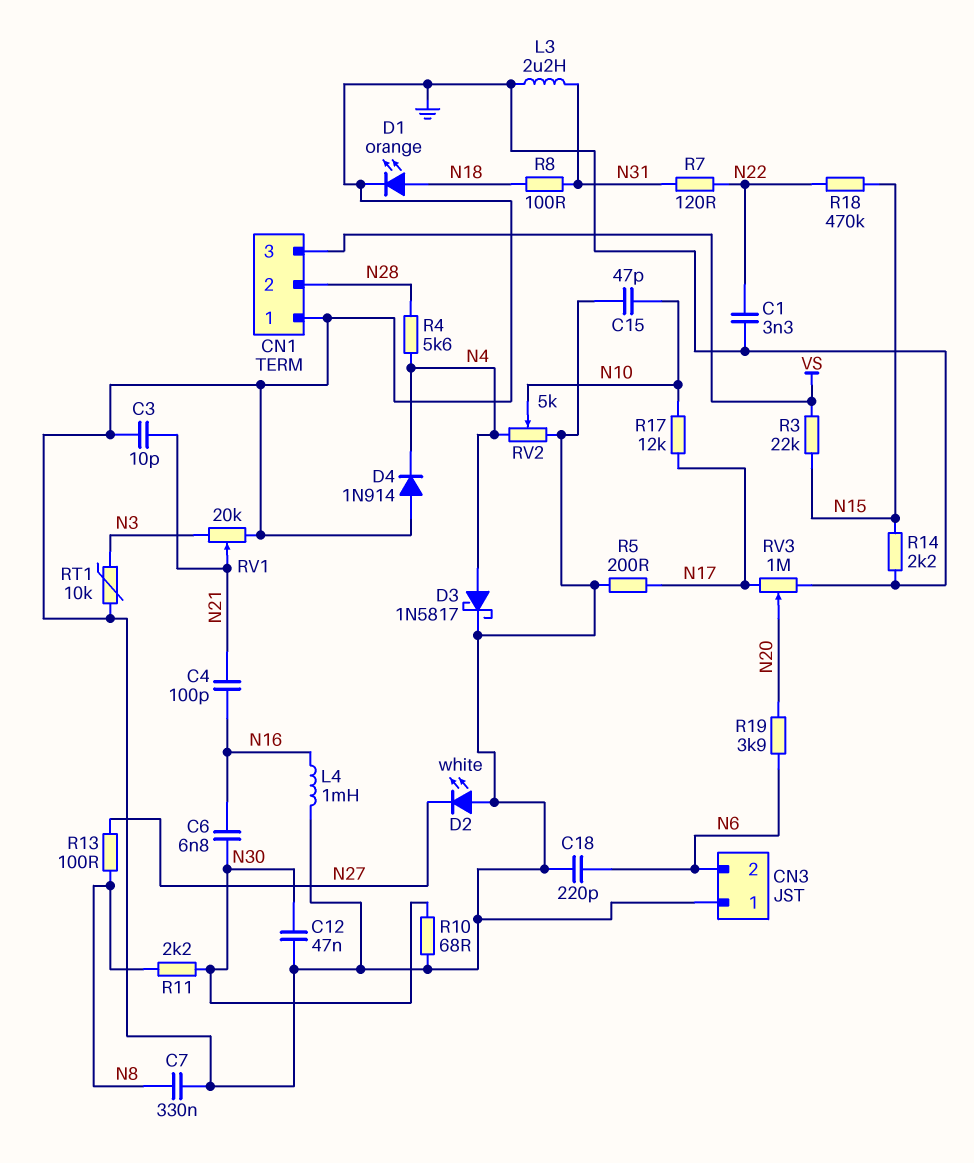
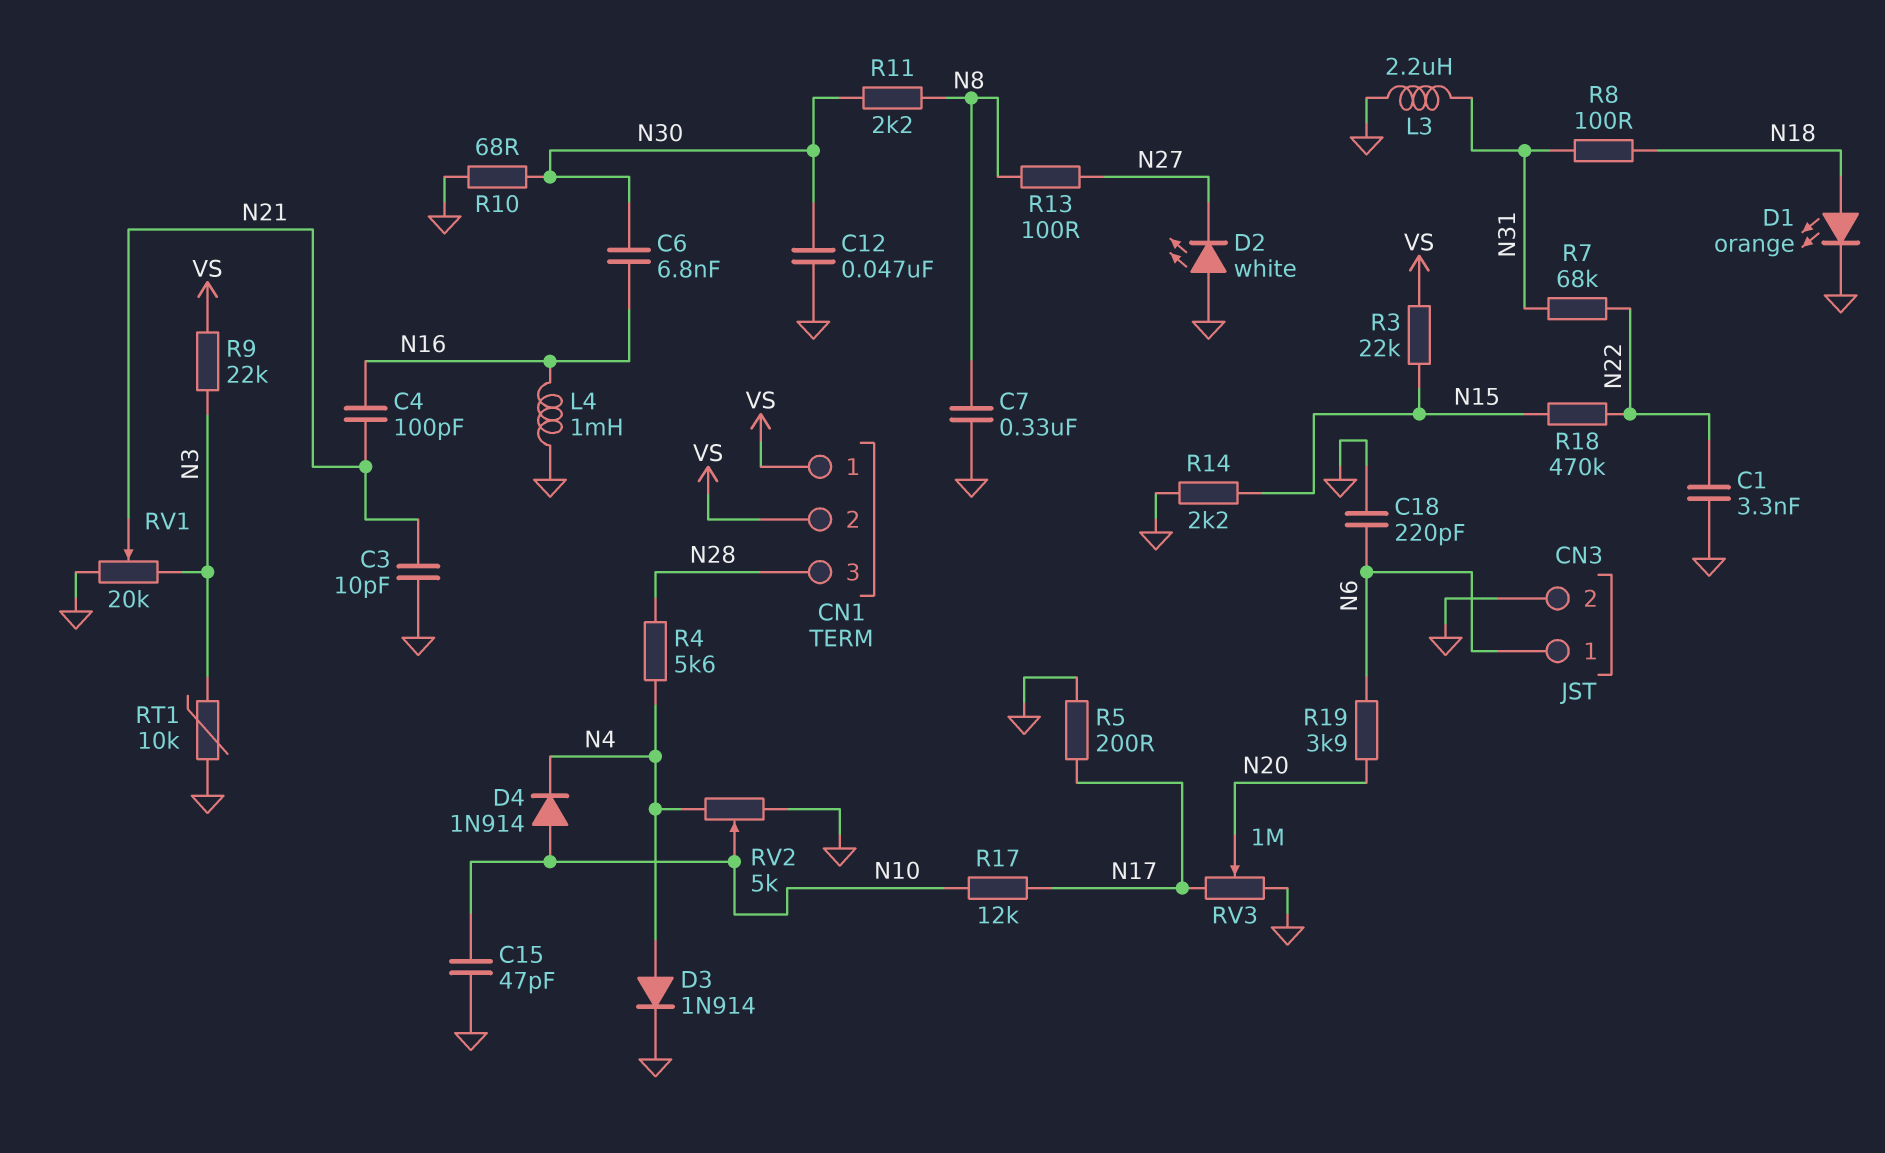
CN1 pin 1: GND -> VS
CN1 pin 2: N28 -> VS
CN1 pin 3: VS -> N28
CN3 pin 1: GND -> N6
CN3 pin 2: N6 -> GND
D3: schottky 1N5817 (A N4, K GND) -> diode 1N914 (A N4, K GND)
D4: diode 1N914 (A GND, K N4) -> diode 1N914 (A N10, K N4)
R7: 120 (N22, N31) -> 68k (N22, N31)
R9: none -> 22k (N3, VS)

